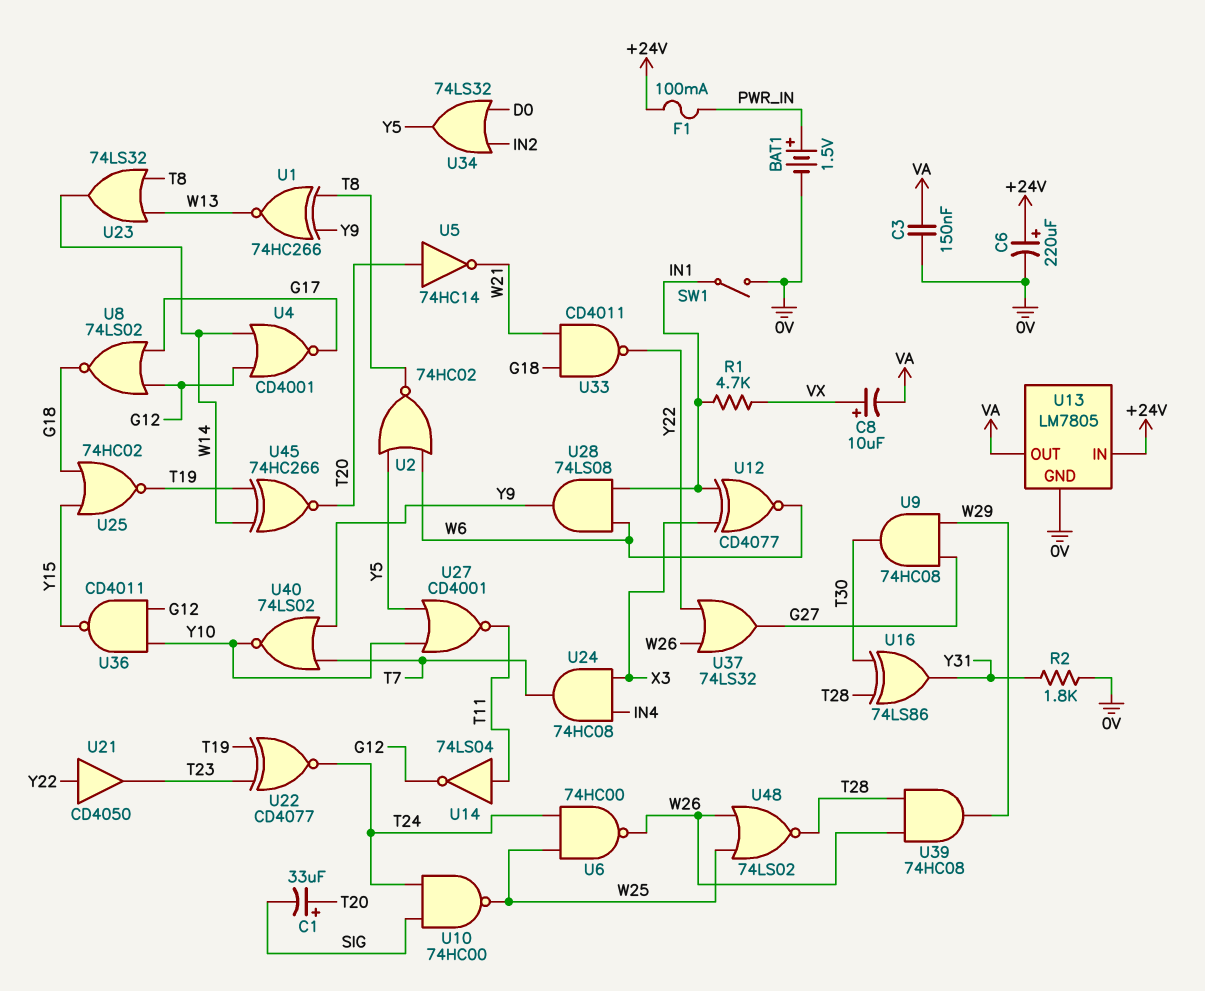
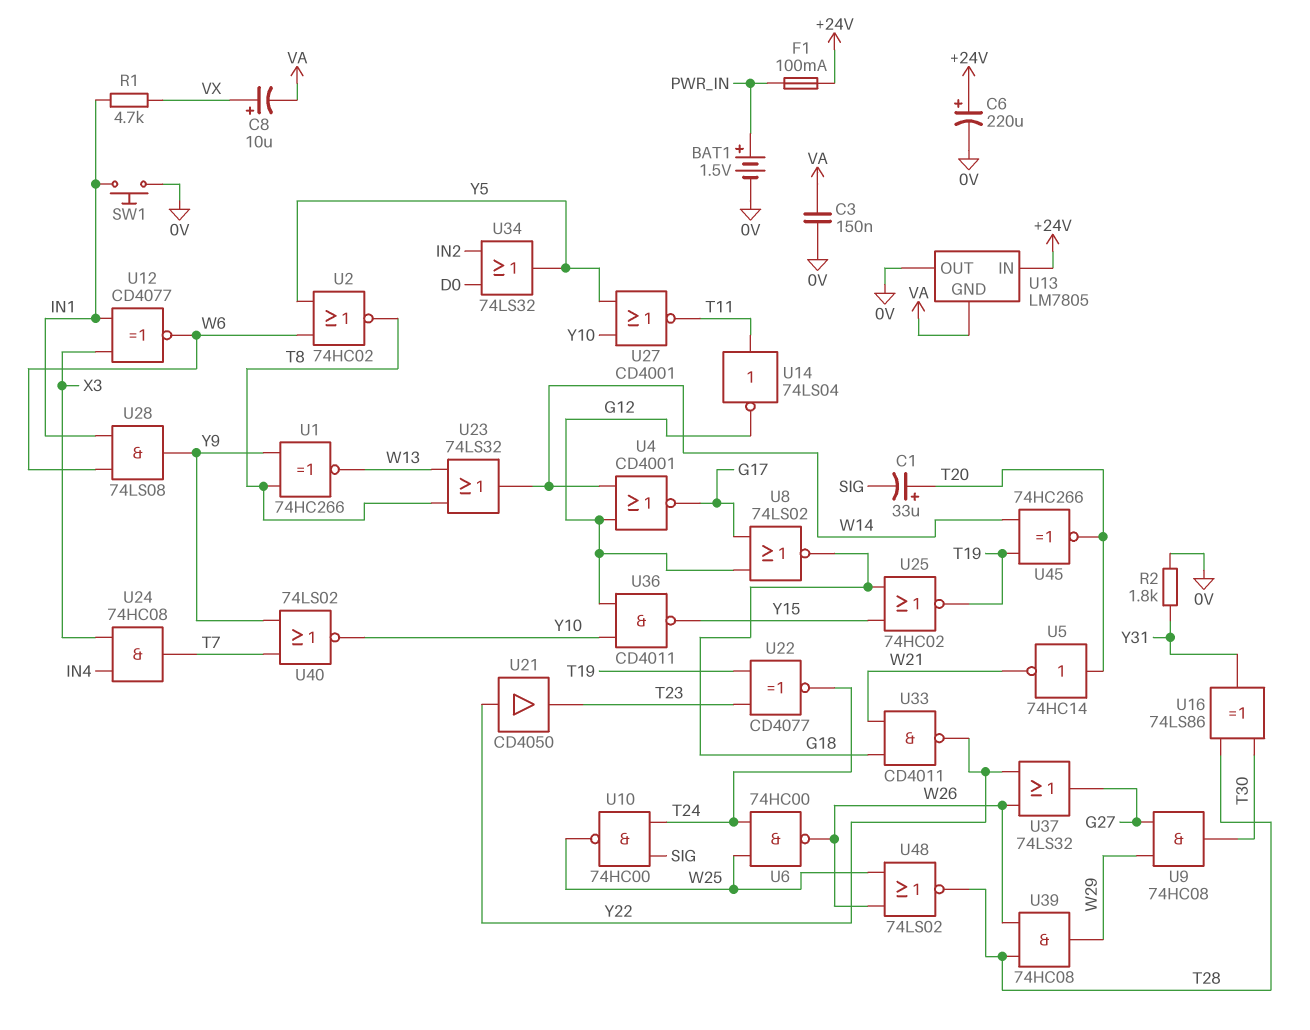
SW1: switch (0V, IN1) -> button (0V, IN1)
U13 pin GND: 0V -> VA
U13 pin OUT: VA -> 0V

